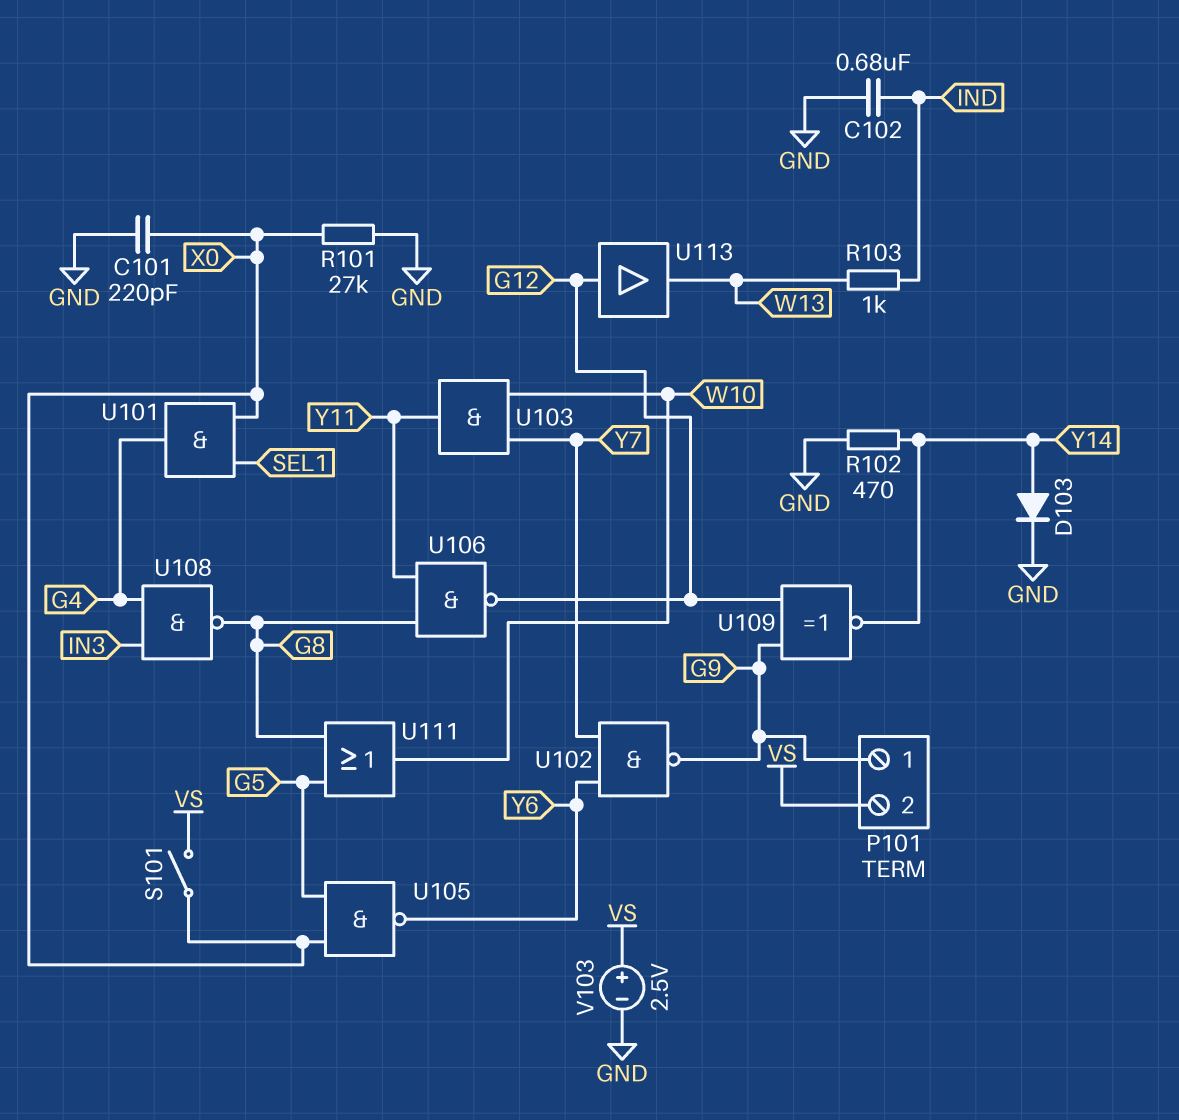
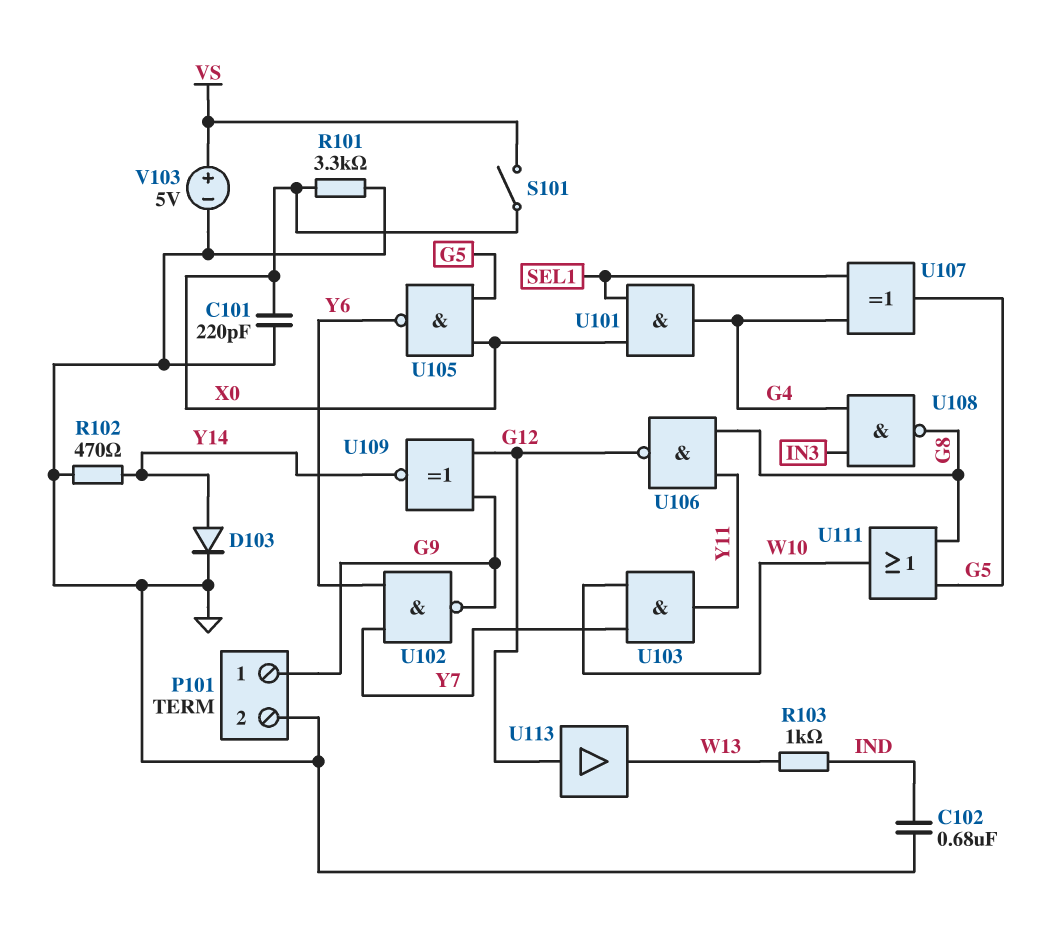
P101 pin 2: VS -> GND
R101: 27k (GND, X0) -> 3.3k (GND, X0)
U107: none -> XOR (in G4, in SEL1, out G5)
V103: 2.5V (plus VS, minus GND) -> 5V (plus VS, minus GND)

